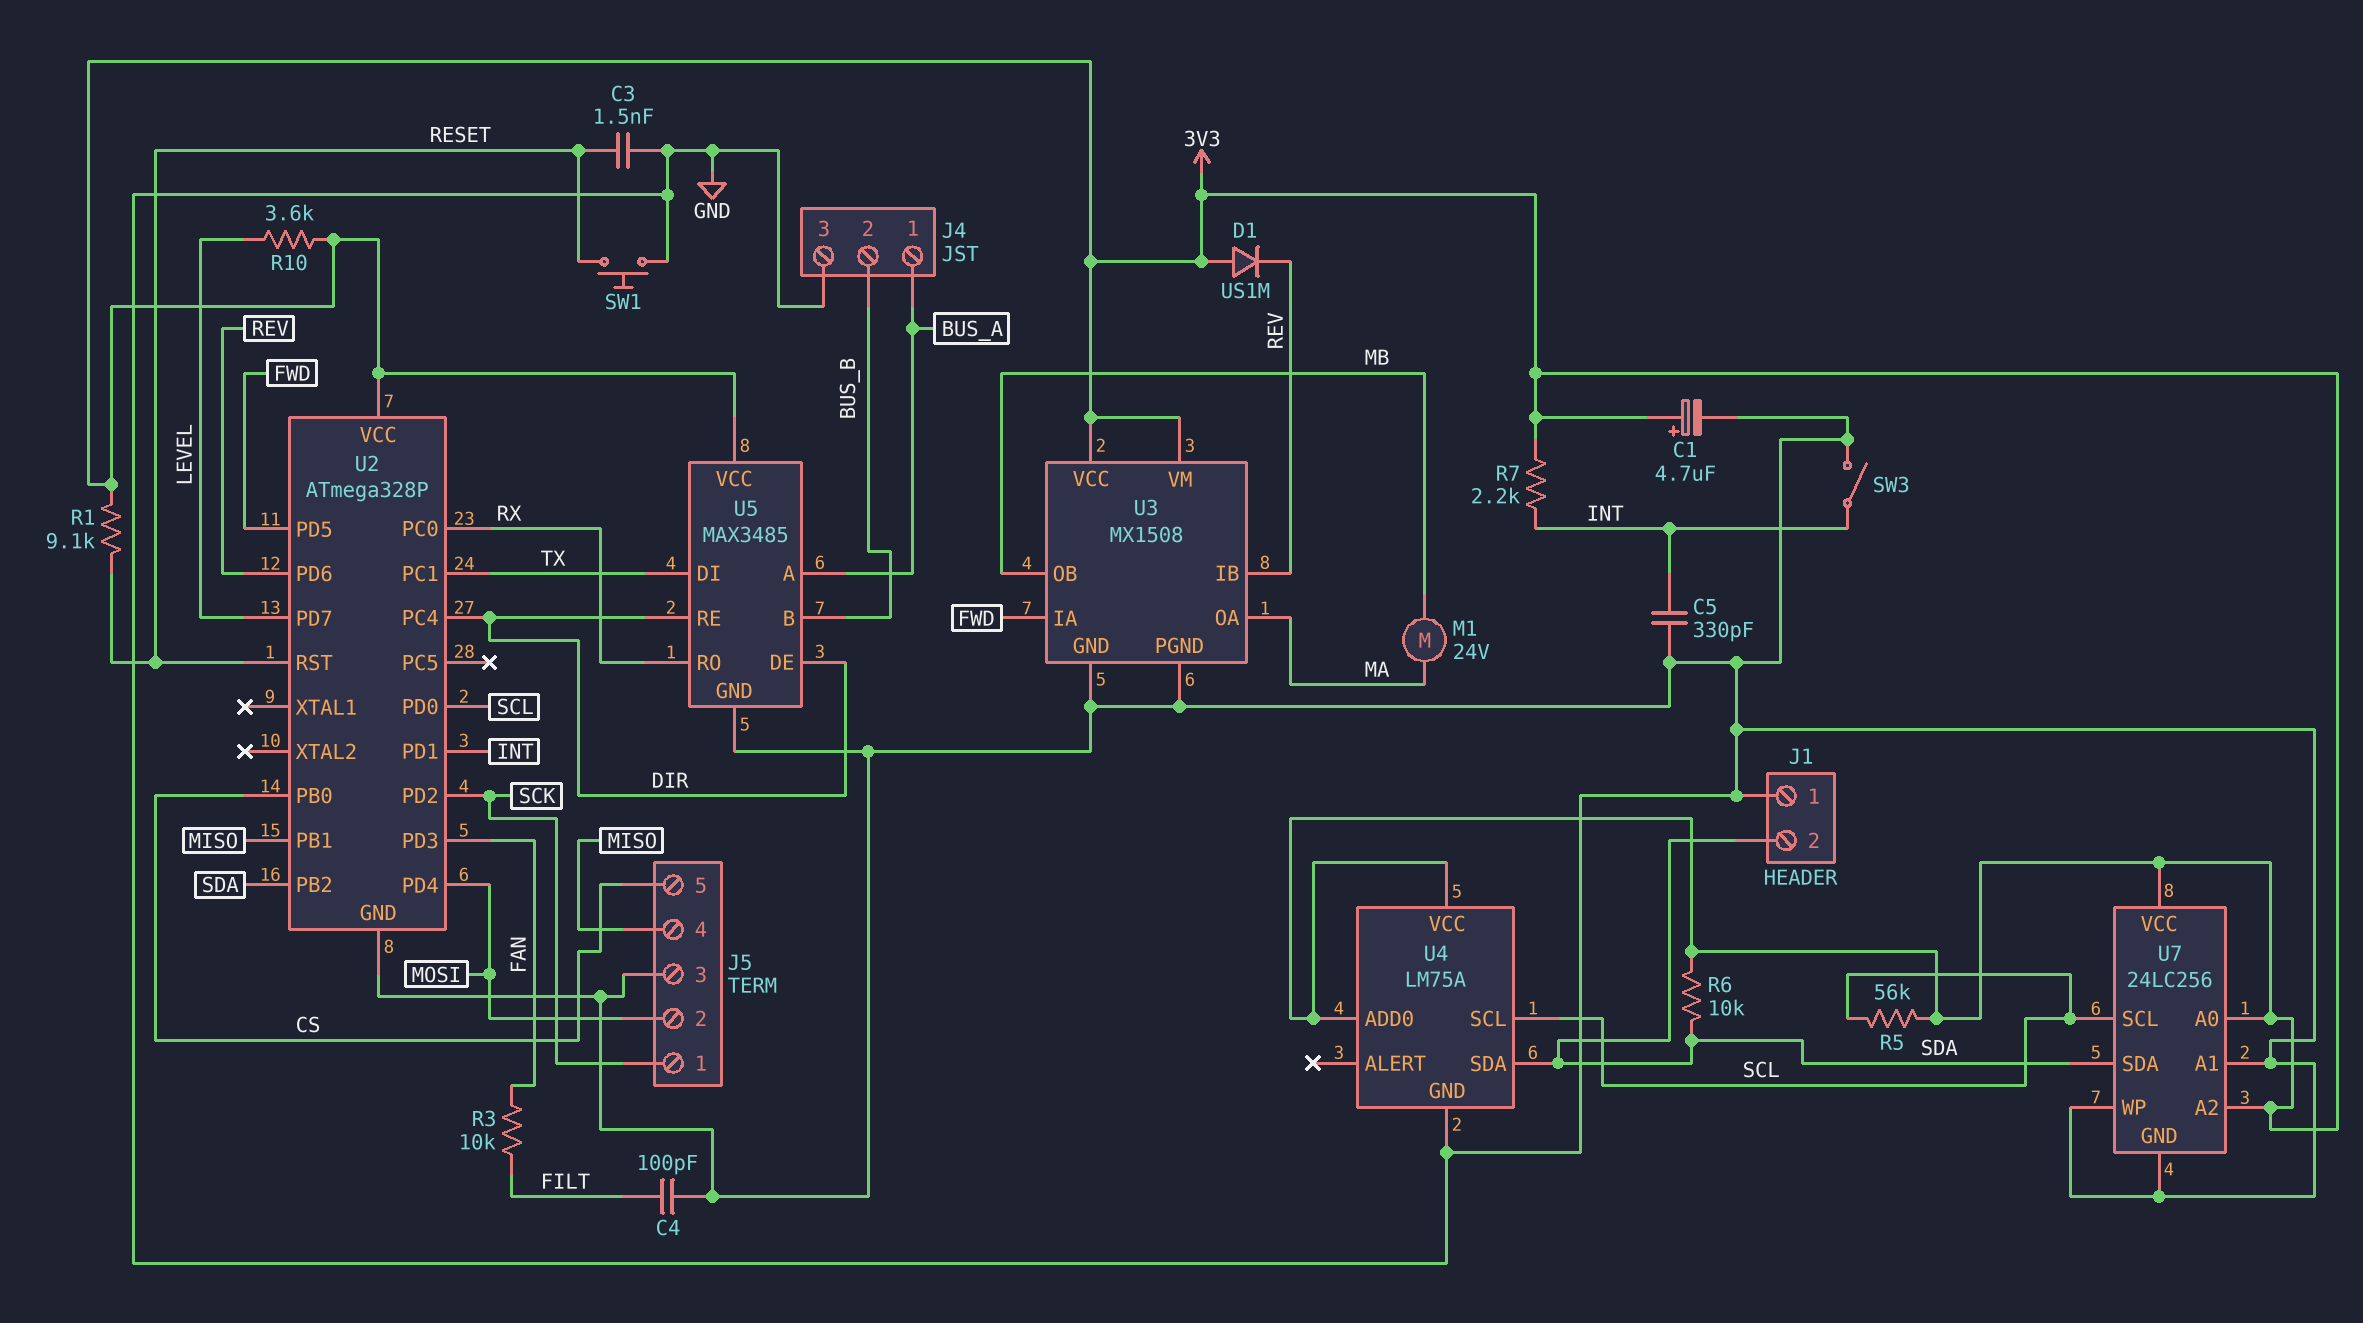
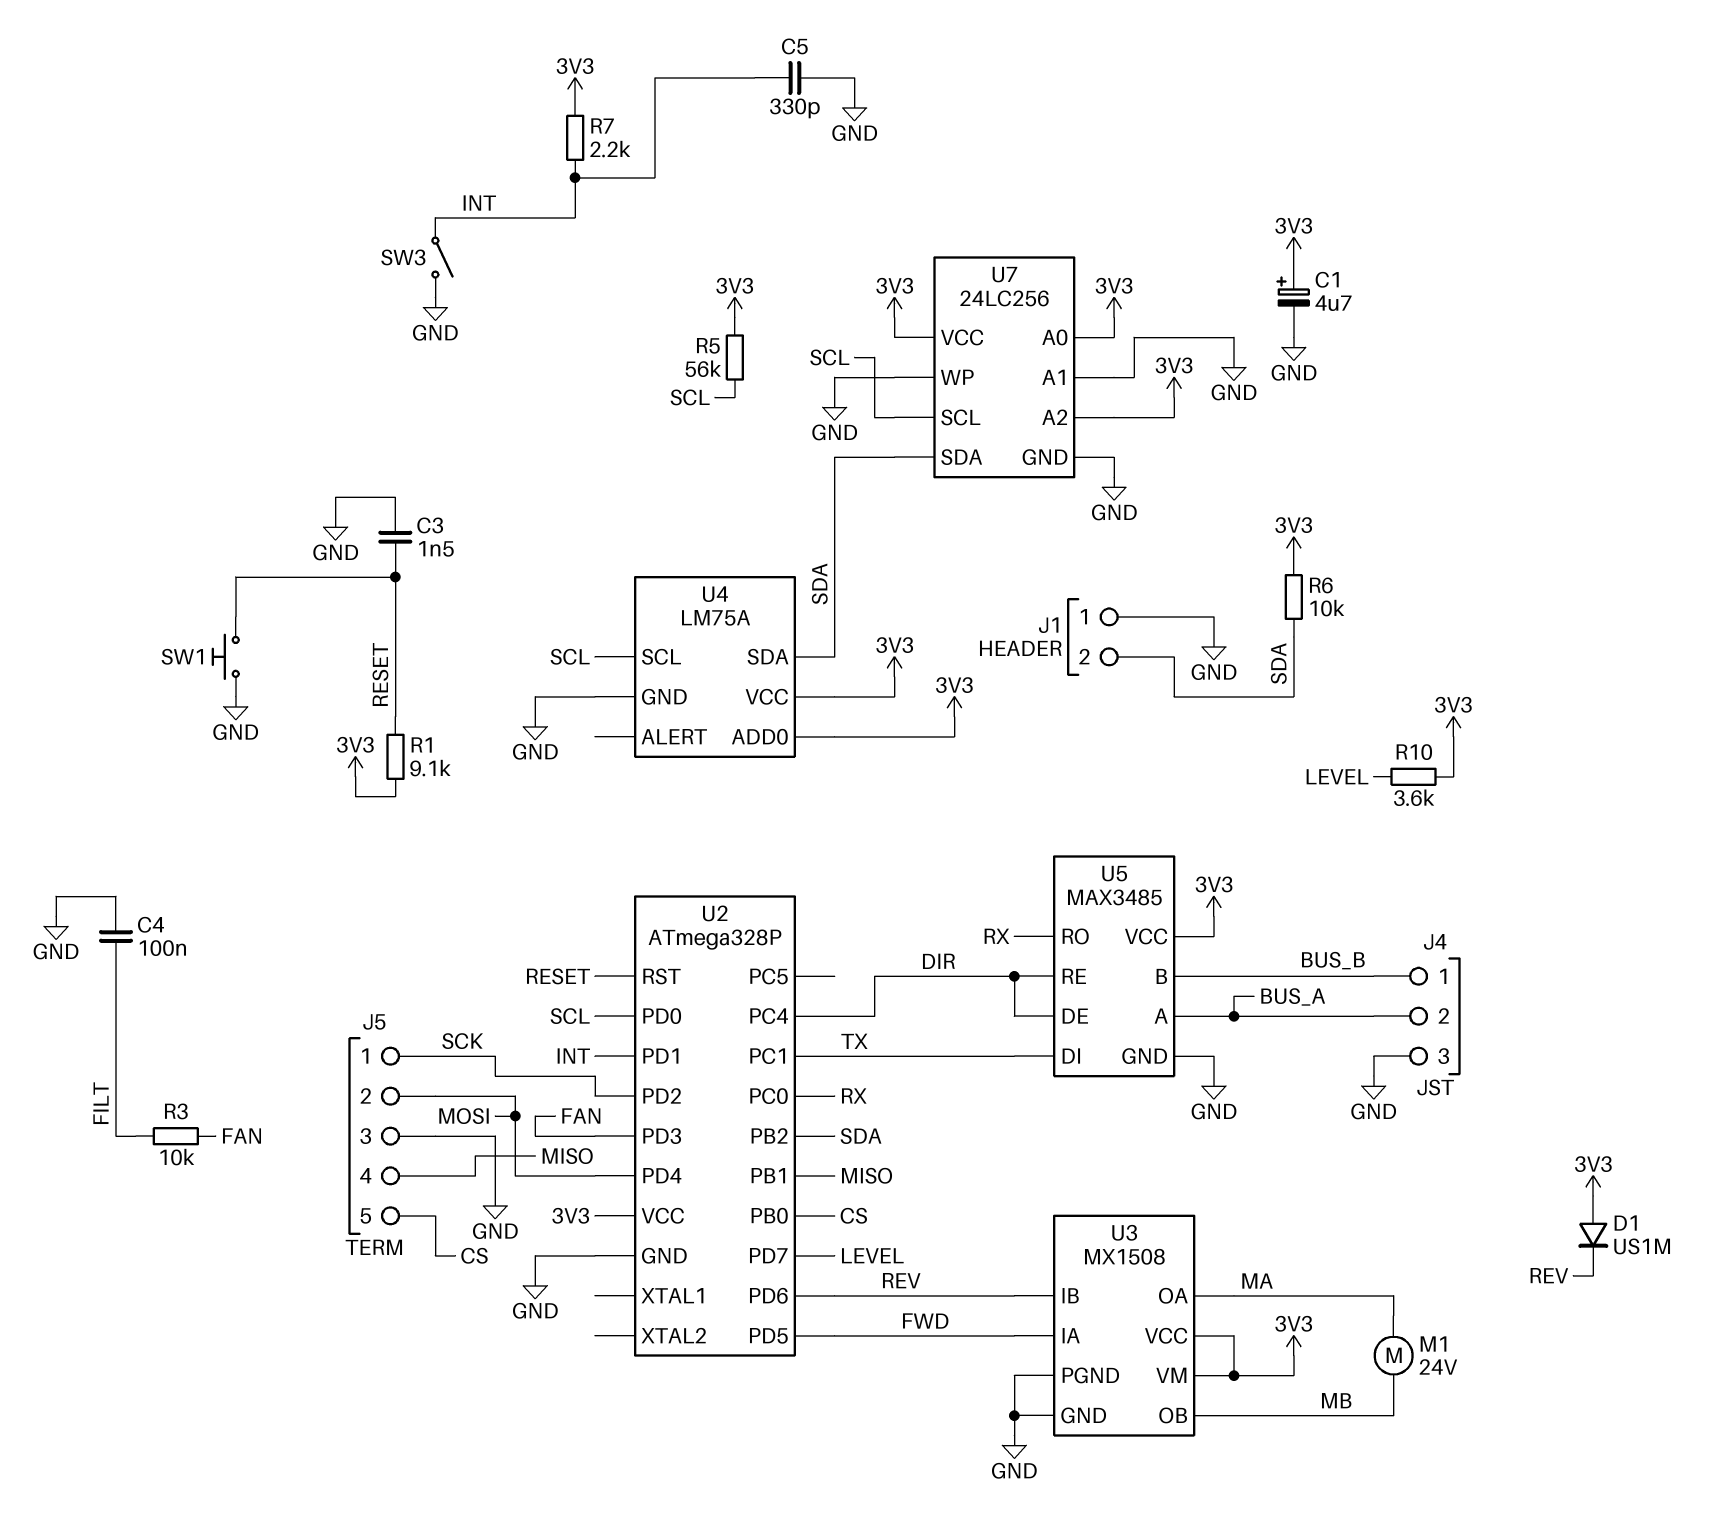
C4: 100pF (FILT, GND) -> 100nF (FILT, GND)
J4 pin 1: BUS_A -> BUS_B
J4 pin 2: BUS_B -> BUS_A

